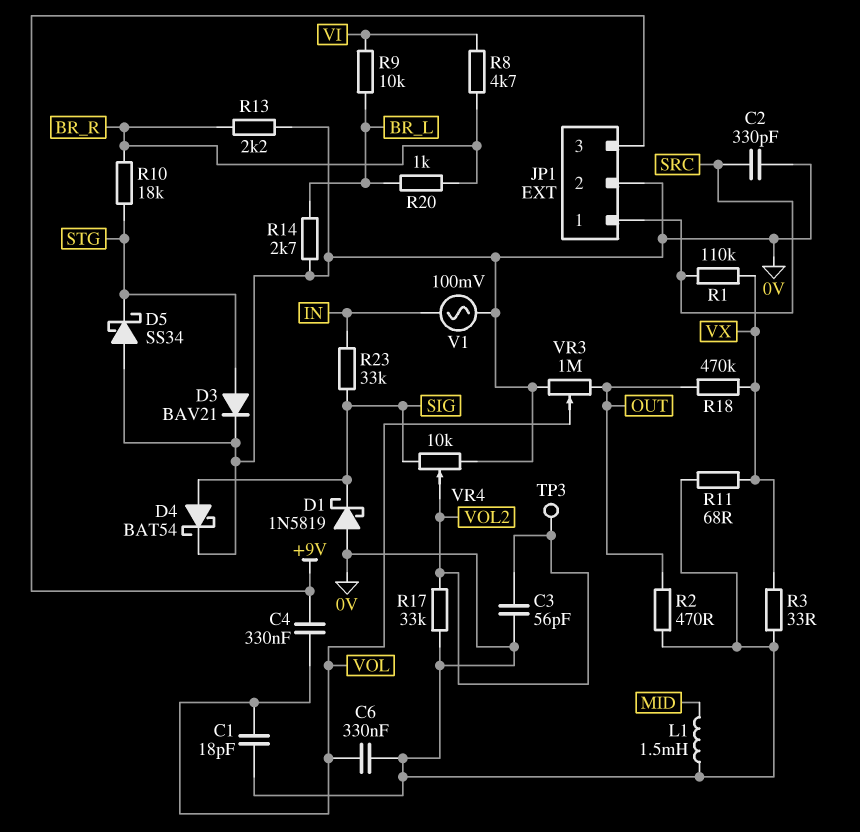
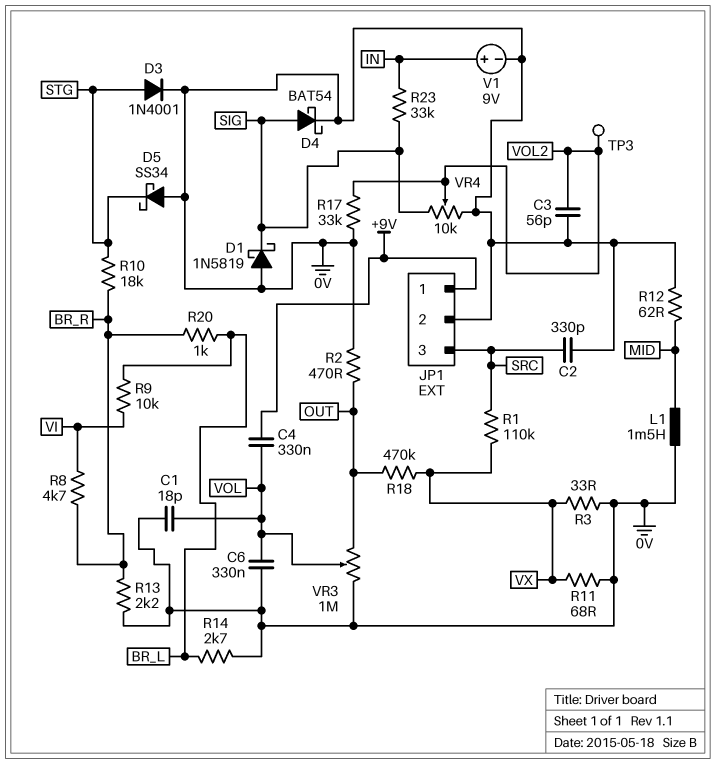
D3: diode BAV21 (A STG, K 0V) -> diode 1N4001 (A STG, K 0V)
JP1 pin 1: SRC -> +9V
JP1 pin 3: +9V -> SRC
R12: none -> 62 (0V, MID)
V1: AC 100mV (0V, IN) -> 9V (plus IN, minus 0V)

